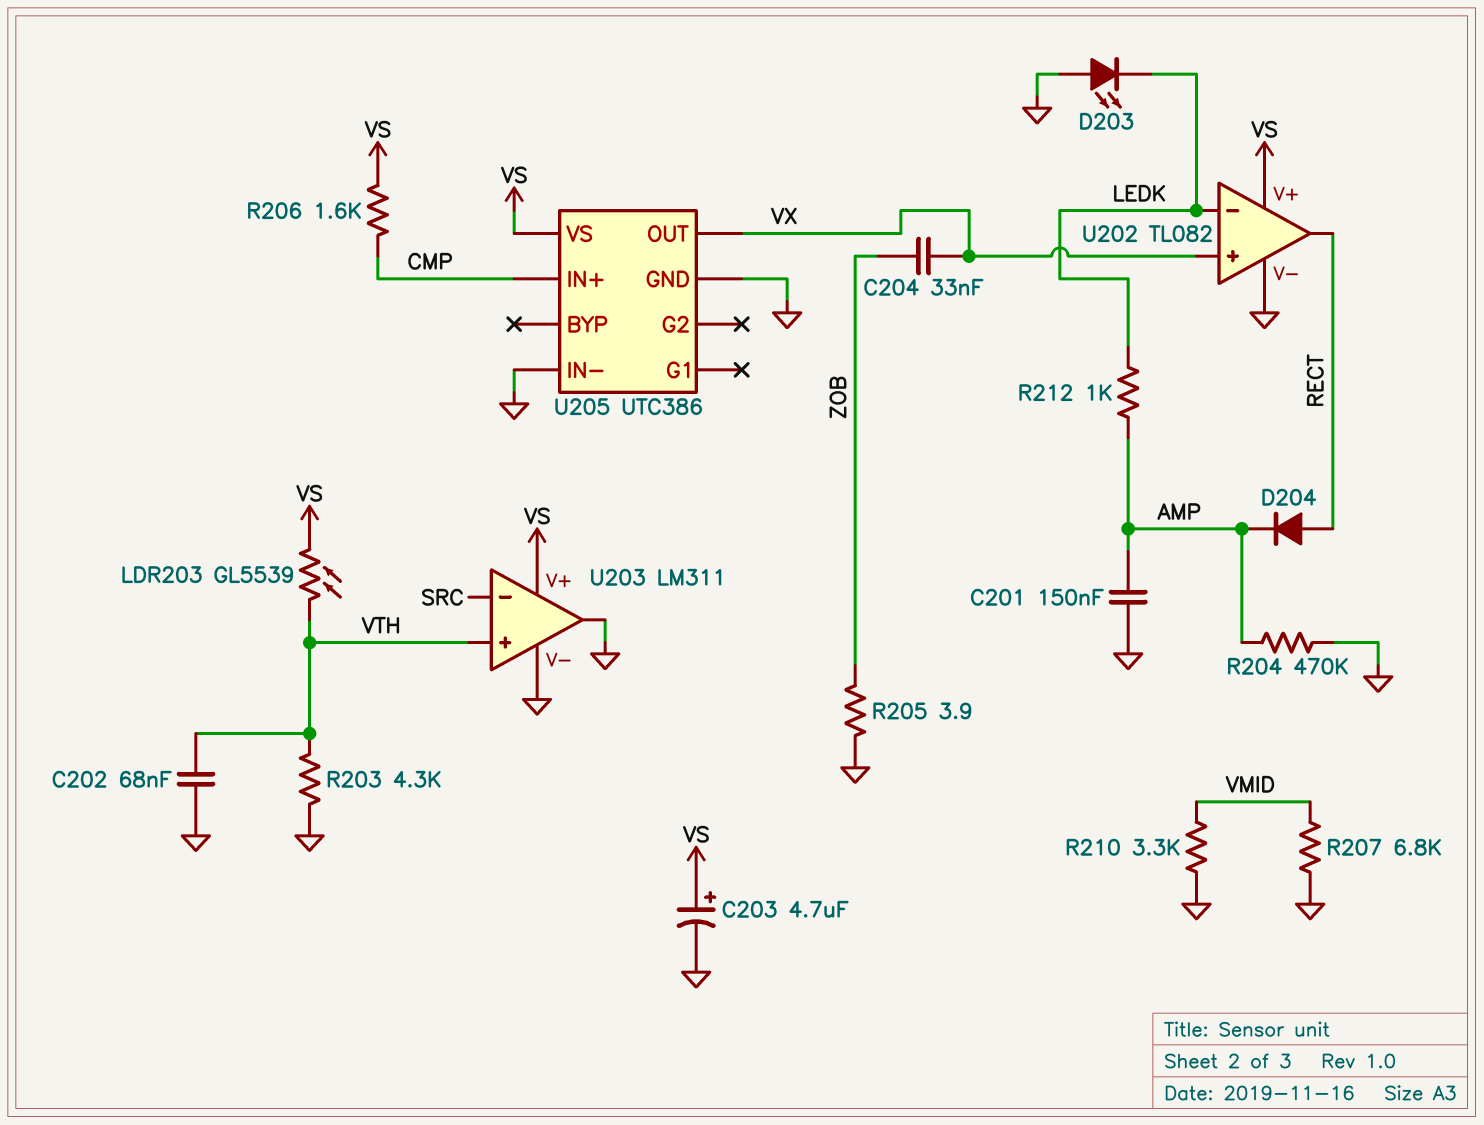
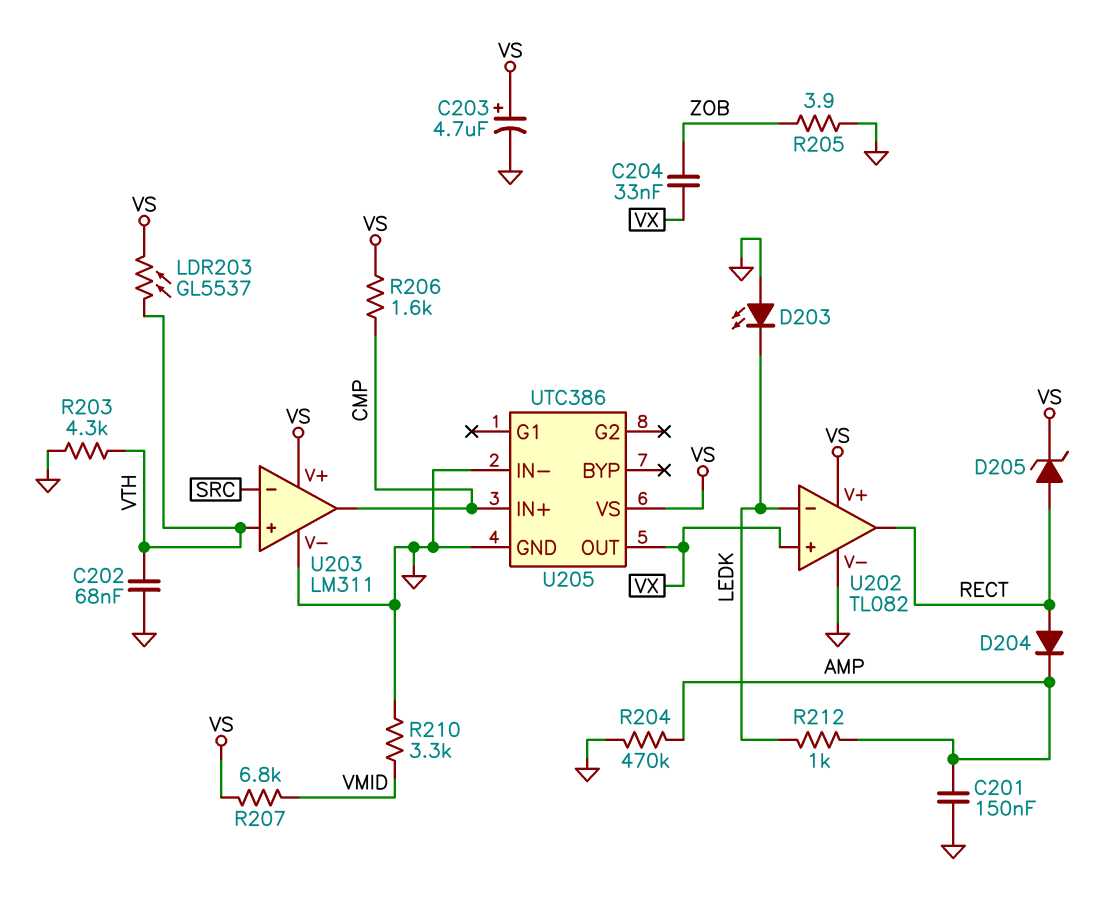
D205: none -> zener (A RECT, K VS)
LDR203: GL5539 (VS, VTH) -> GL5537 (VS, VTH)
R207: 6.8k (GND, VMID) -> 6.8k (VMID, VS)
U203 pin out: GND -> CMP

